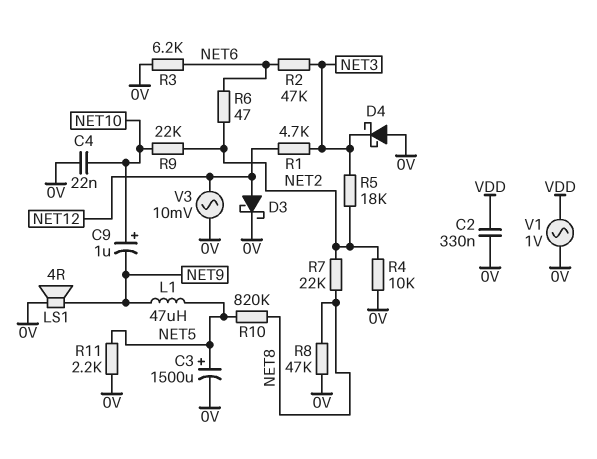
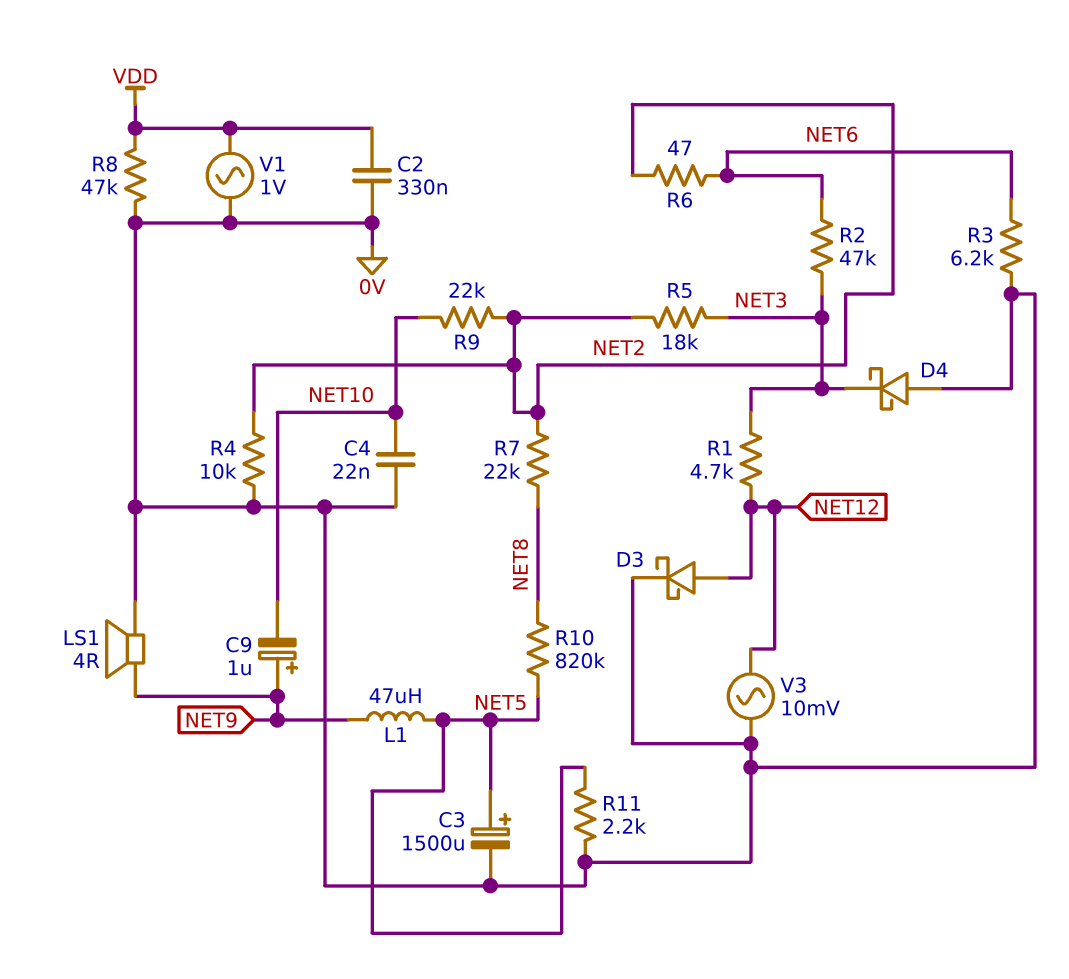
C9: 1uF (plus NET10, minus NET9) -> 1uF (plus NET9, minus NET10)
R8: 47k (0V, NET8) -> 47k (0V, VDD)

